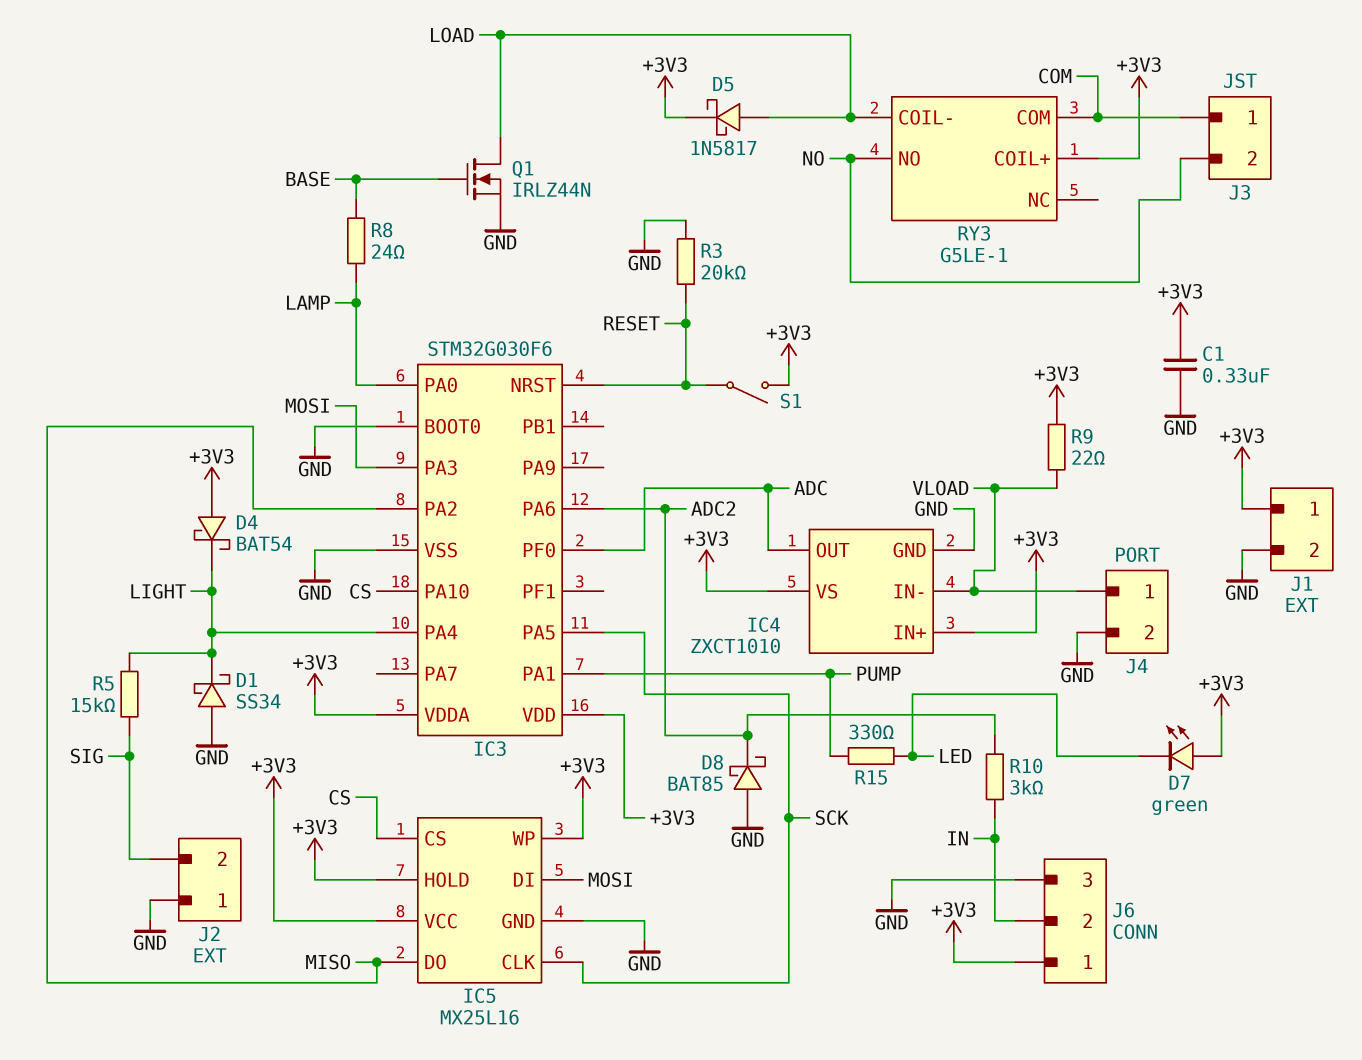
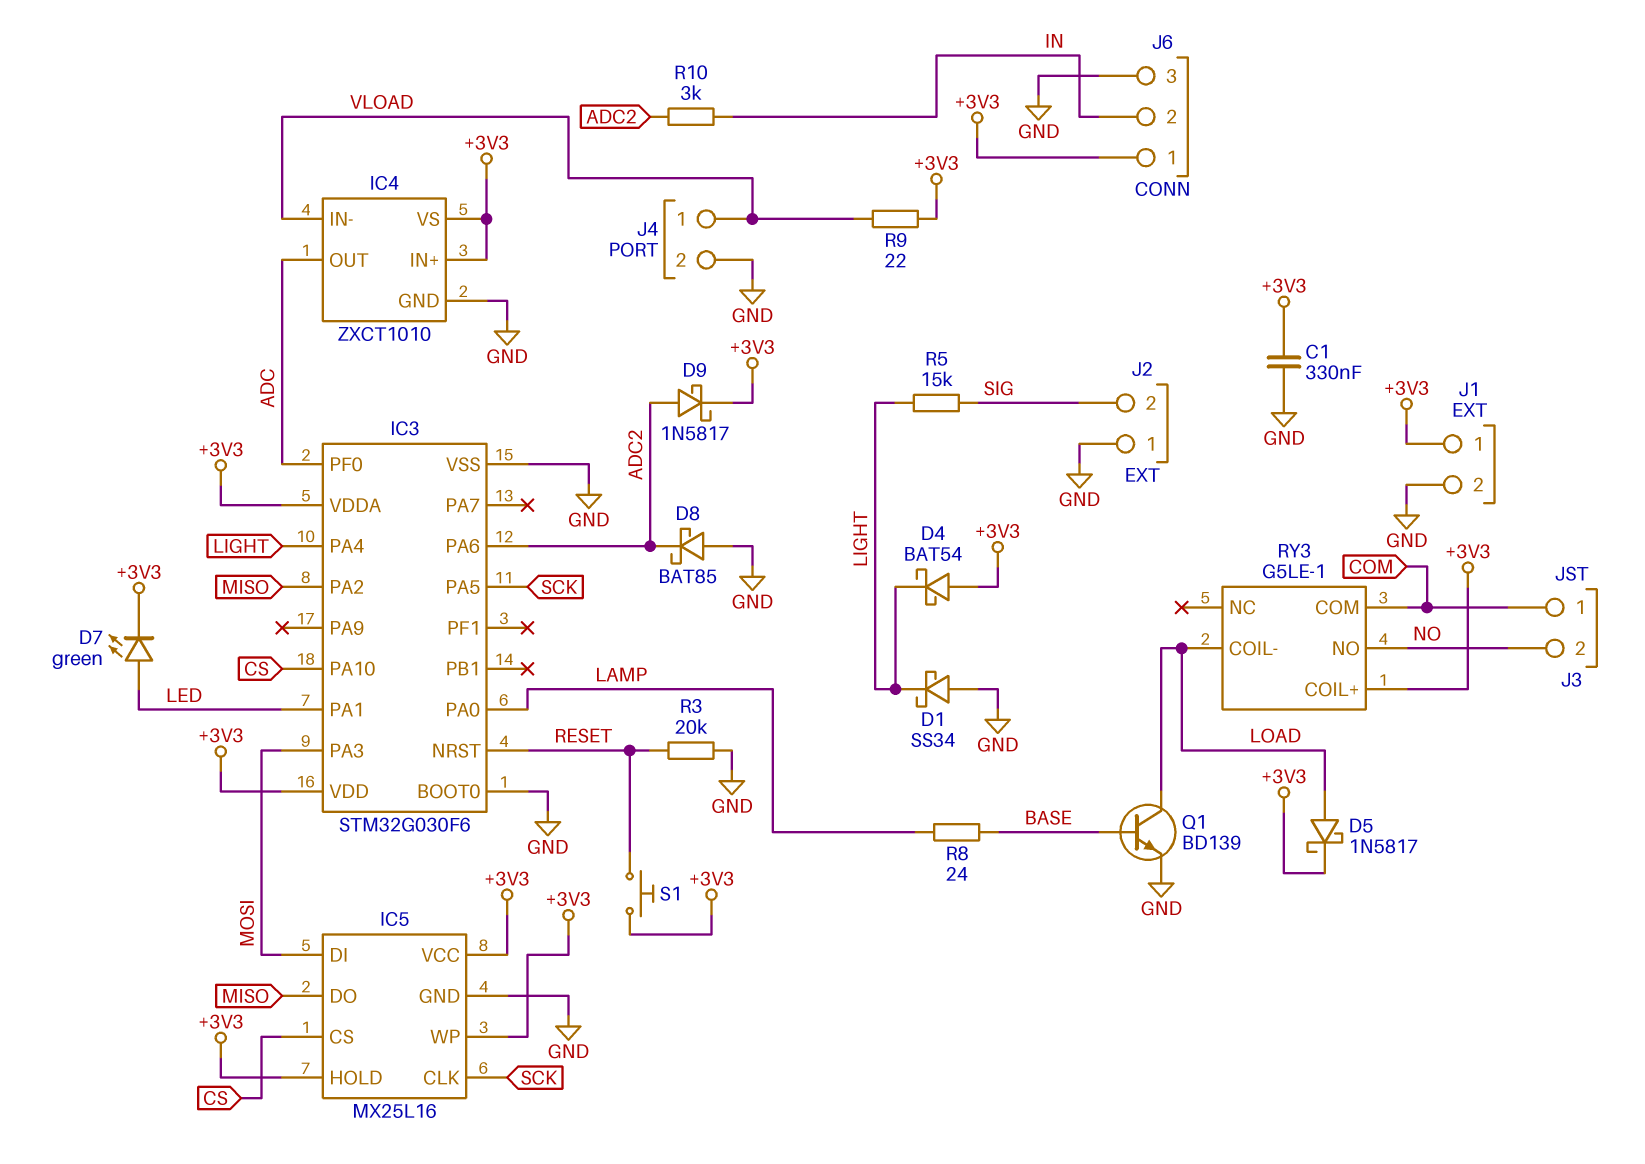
D7: LED green (A +3V3, K LED) -> LED green (A LED, K +3V3)
D9: none -> schottky 1N5817 (A ADC2, K +3V3)
IC3 pin PA1: PUMP -> LED
Q1: NMOS IRLZ44N (G BASE, D LOAD, S GND) -> NPN BD139 (B BASE, C LOAD, E GND)
R15: 330 (LED, PUMP) -> none
S1: switch (+3V3, RESET) -> button (+3V3, RESET)

